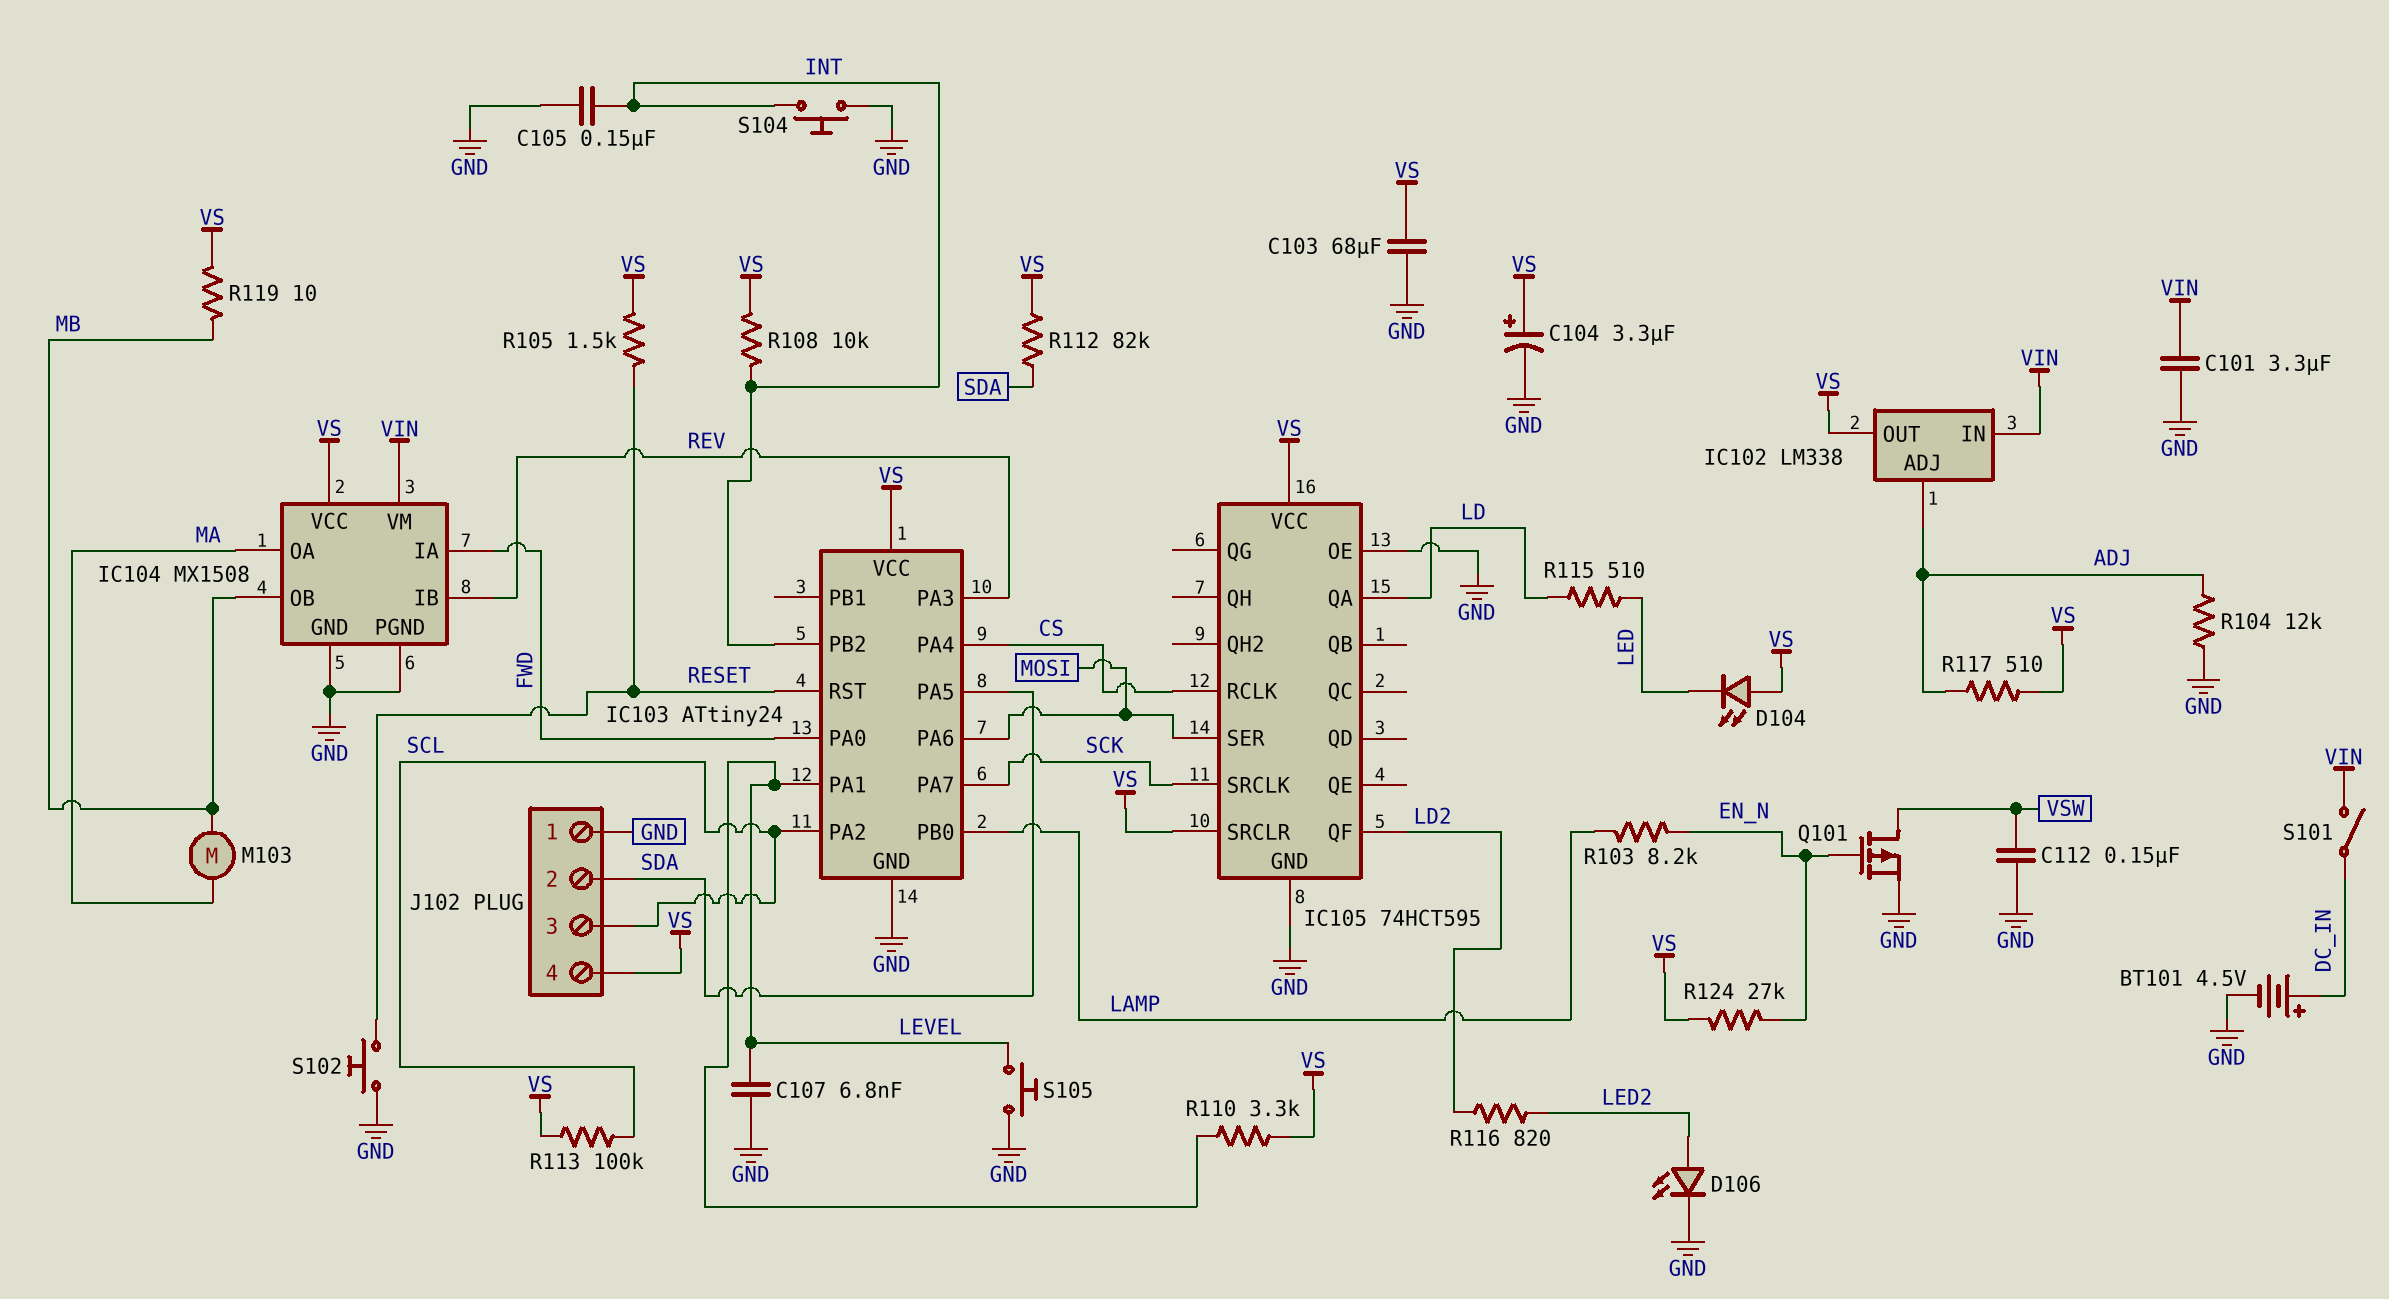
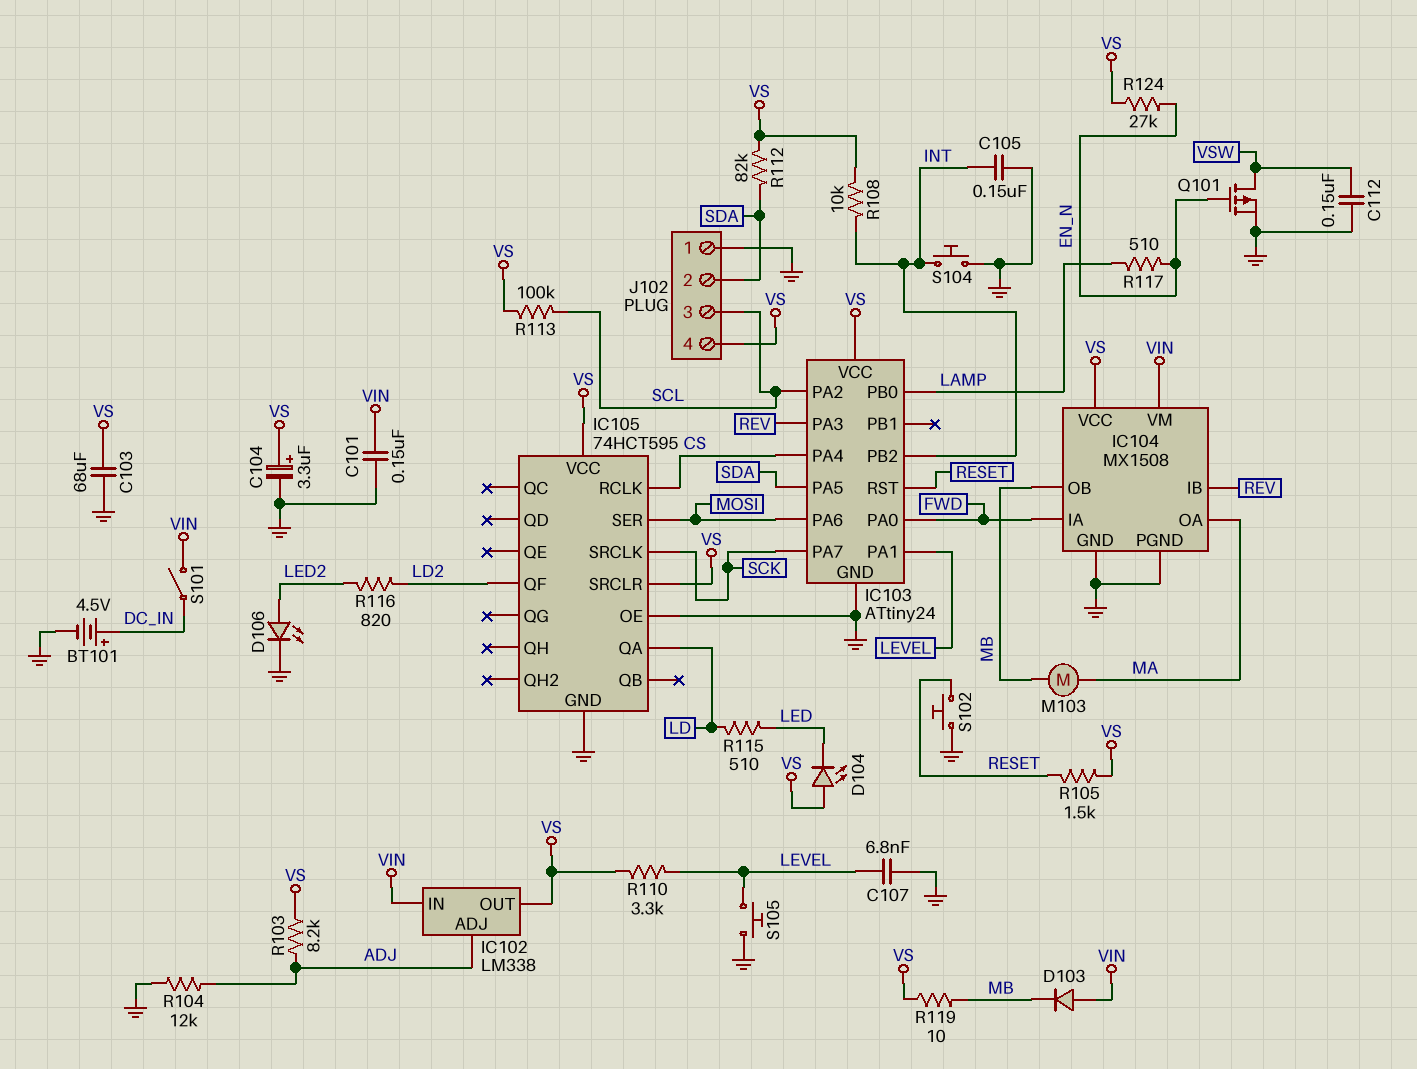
C101: 3.3uF (GND, VIN) -> 150nF (GND, VIN)
D103: none -> diode (A VIN, K MB)
R103: 8.2k (EN_N, LAMP) -> 8.2k (ADJ, VS)
R117: 510 (ADJ, VS) -> 510 (EN_N, LAMP)

